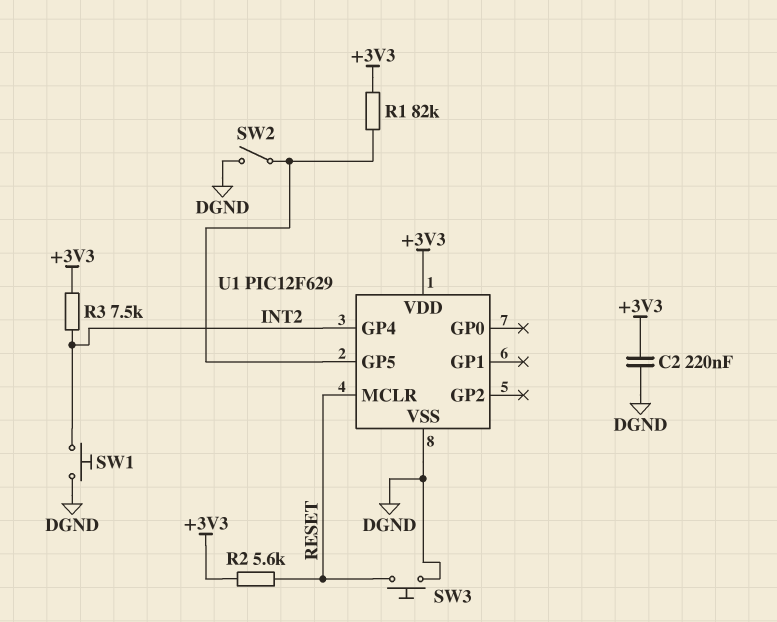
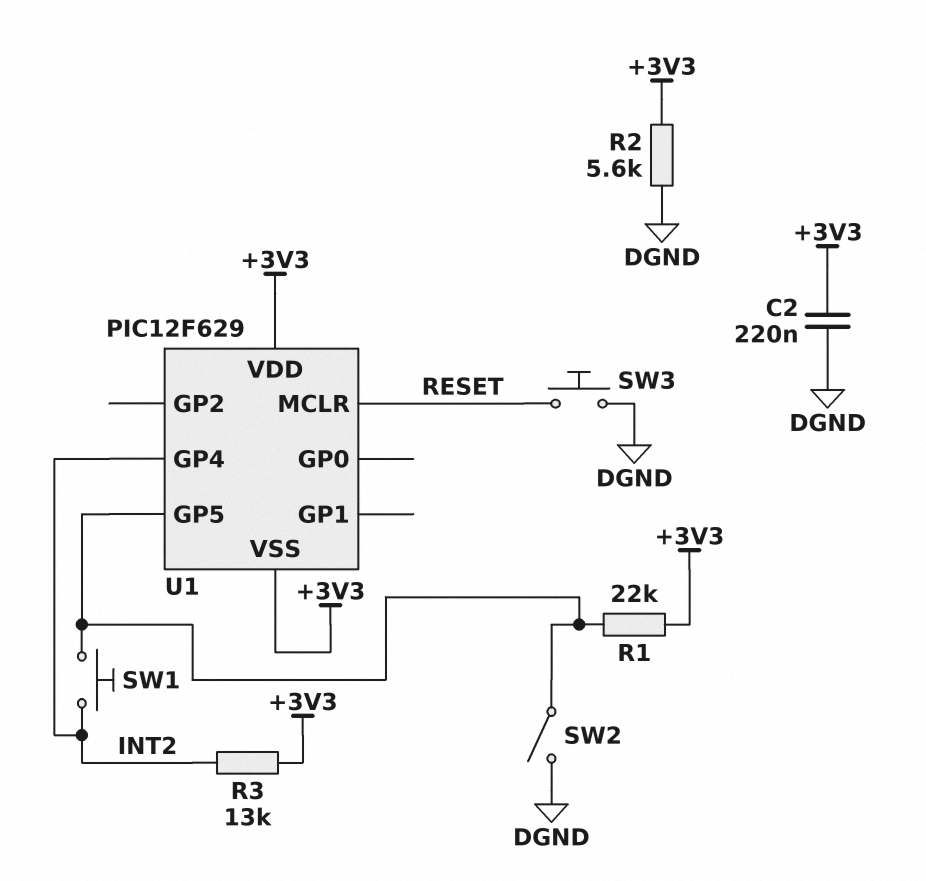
R1: 82k (+3V3, U1/GP5) -> 22k (+3V3, U1/GP5)
R2: 5.6k (+3V3, RESET) -> 5.6k (+3V3, DGND)
R3: 7.5k (+3V3, INT2) -> 13k (+3V3, INT2)
SW1: button (DGND, INT2) -> button (INT2, U1/GP5)
U1 pin VSS: DGND -> +3V3

